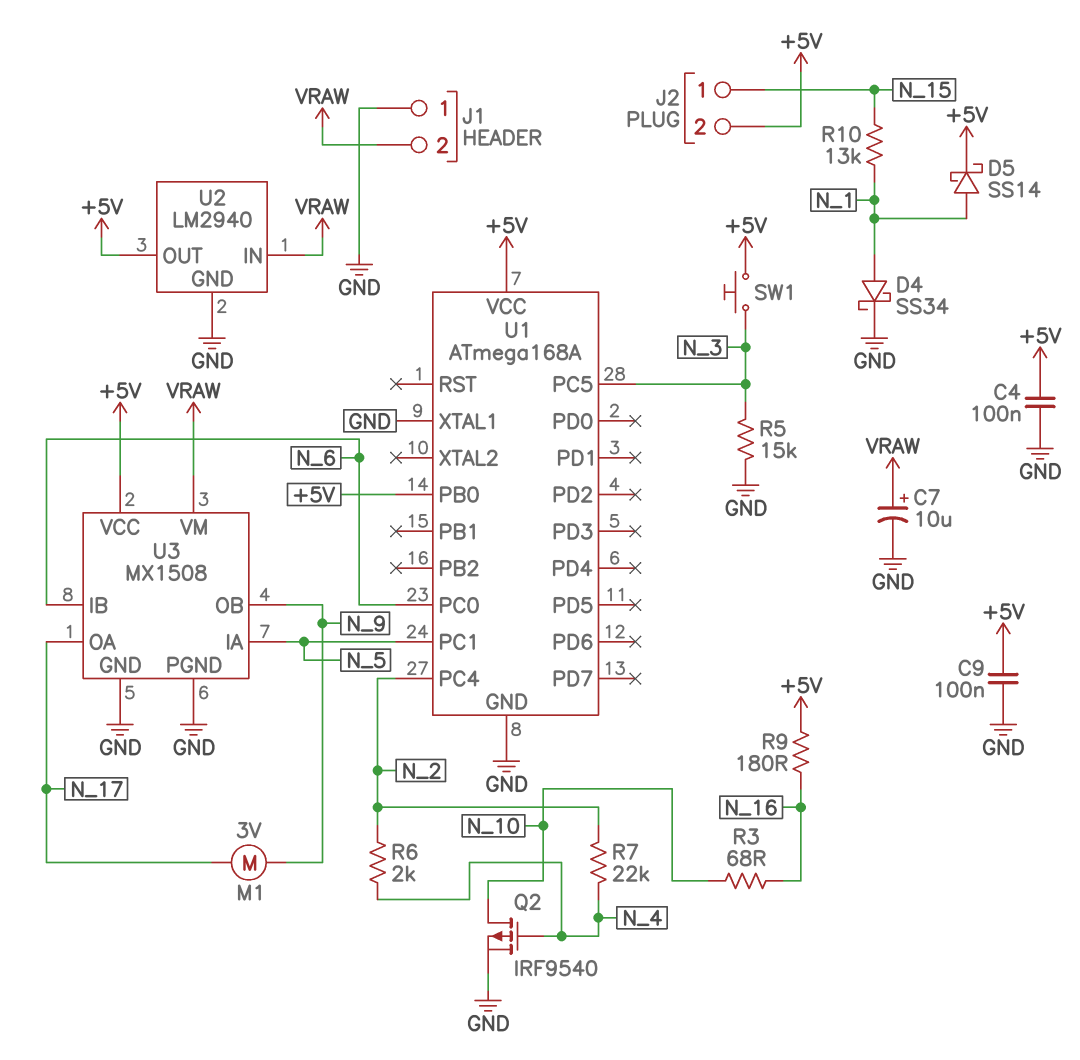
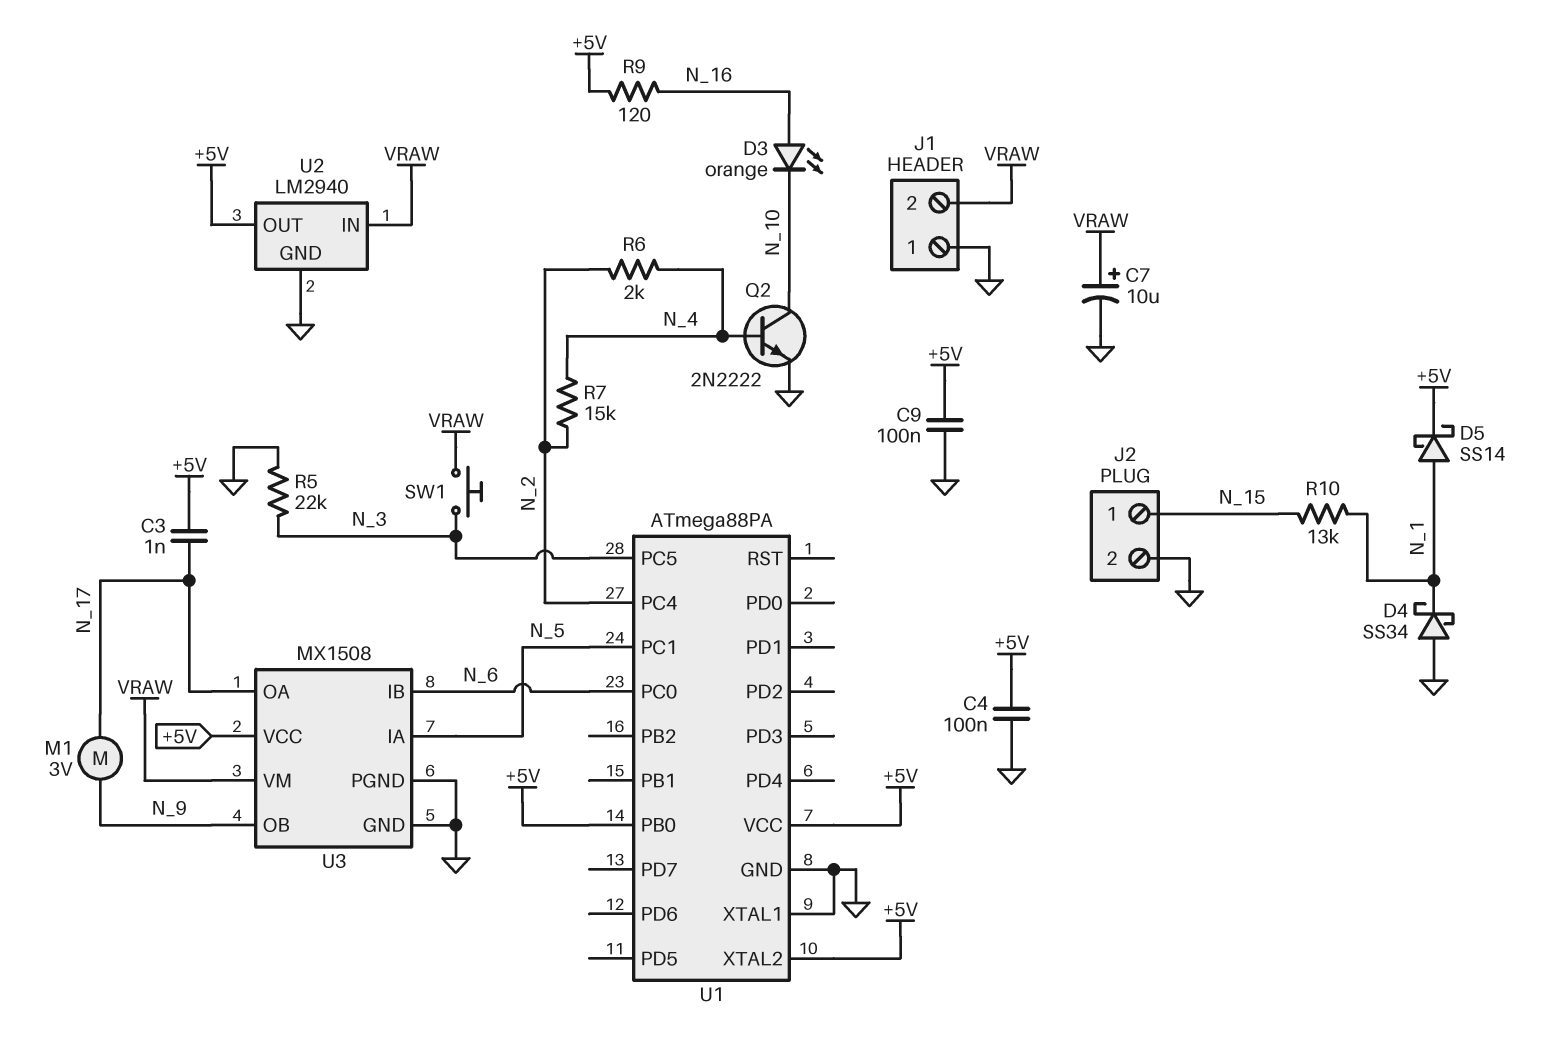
C3: none -> 1nF (+5V, N_17)
D3: none -> LED orange (A N_16, K N_10)
D4: schottky SS34 (A N_1, K GND) -> schottky SS34 (A GND, K N_1)
J2 pin 2: +5V -> GND
Q2: PMOS IRF9540 (G N_4, D N_10, S GND) -> NPN 2N2222 (B N_4, C N_10, E GND)
R3: 68 (N_10, N_16) -> none
R5: 15k (GND, N_3) -> 22k (GND, N_3)
R7: 22k (N_2, N_4) -> 15k (N_2, N_4)
R9: 180 (+5V, N_16) -> 120 (+5V, N_16)
SW1: button (+5V, N_3) -> button (N_3, VRAW)
U1: ATmega168A -> ATmega88PA
U1 pin XTAL2: none -> +5V

